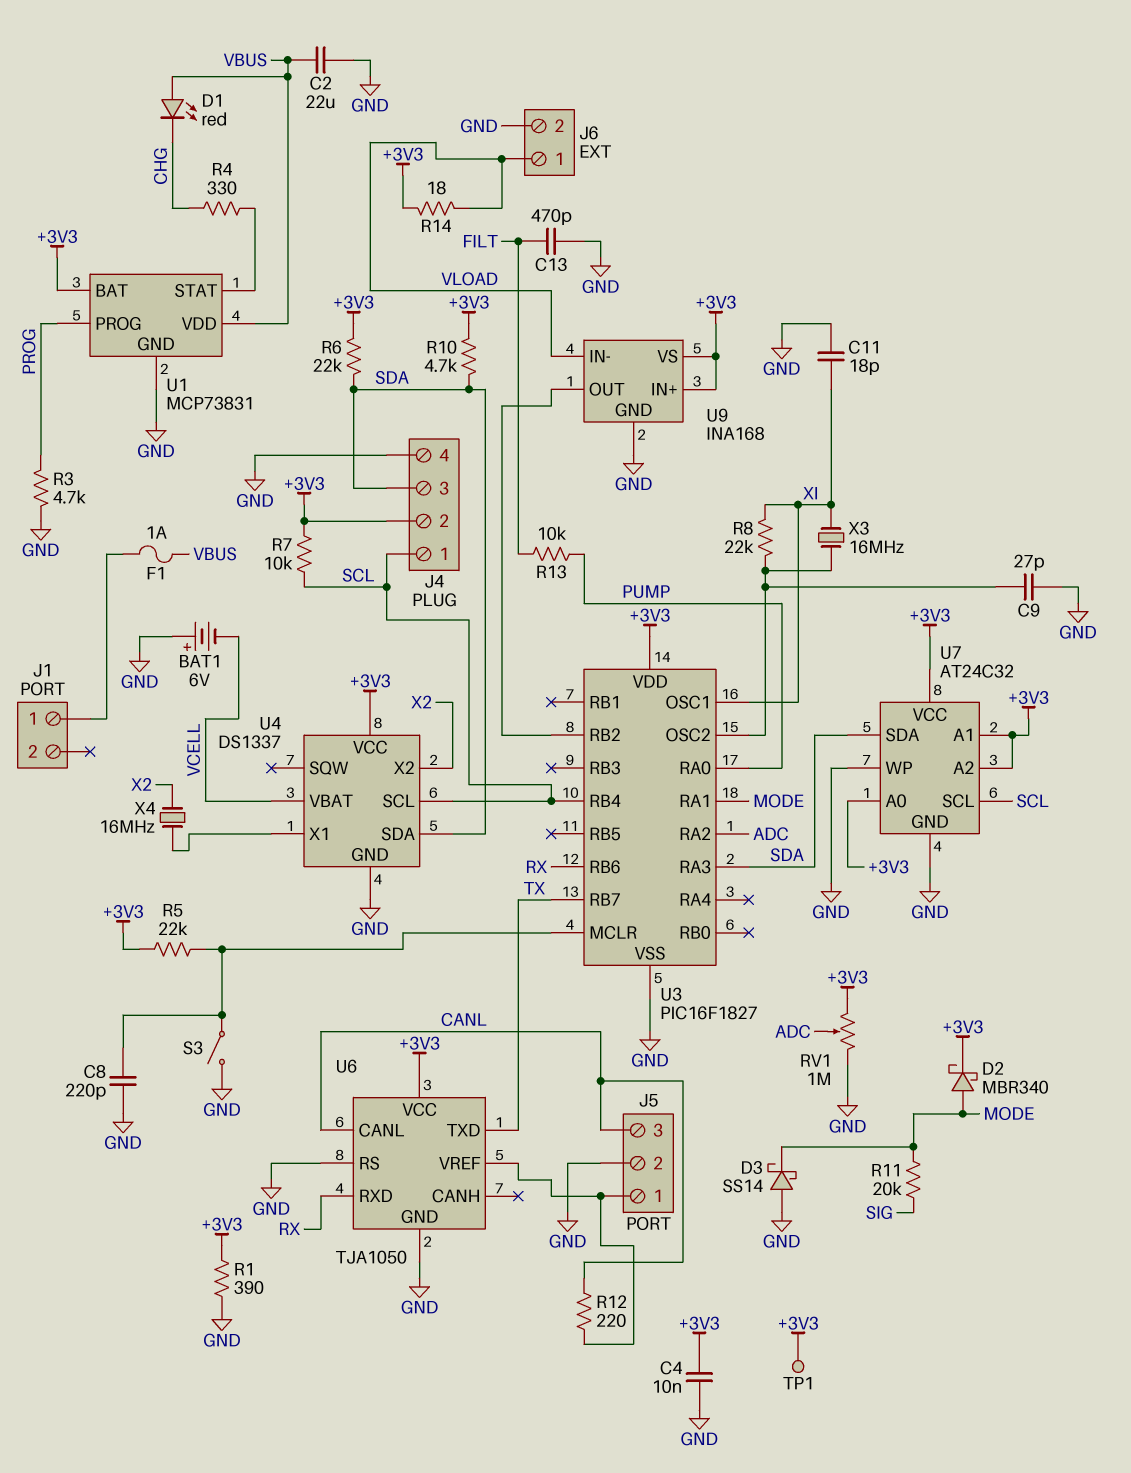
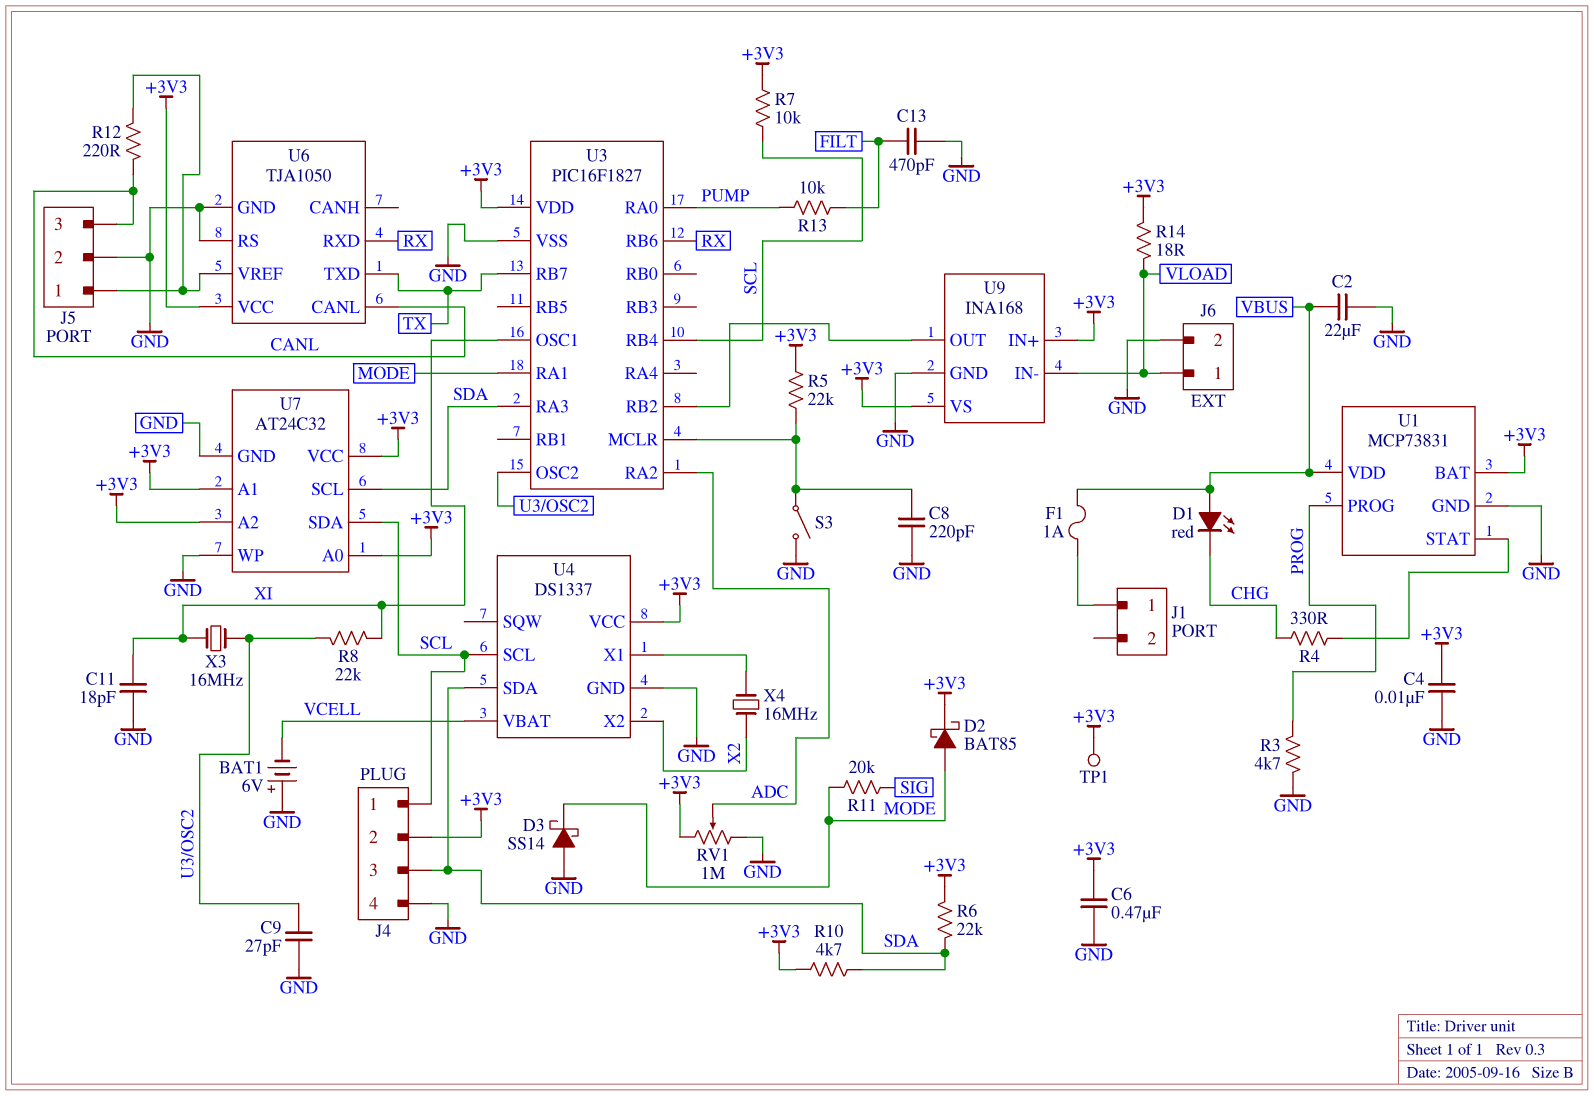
C6: none -> 470nF (+3V3, GND)
D2: schottky MBR340 (A MODE, K +3V3) -> schottky BAT85 (A MODE, K +3V3)
R1: 390 (+3V3, GND) -> none
U7 pin SCL: SCL -> SDA
U7 pin SDA: SDA -> SCL

